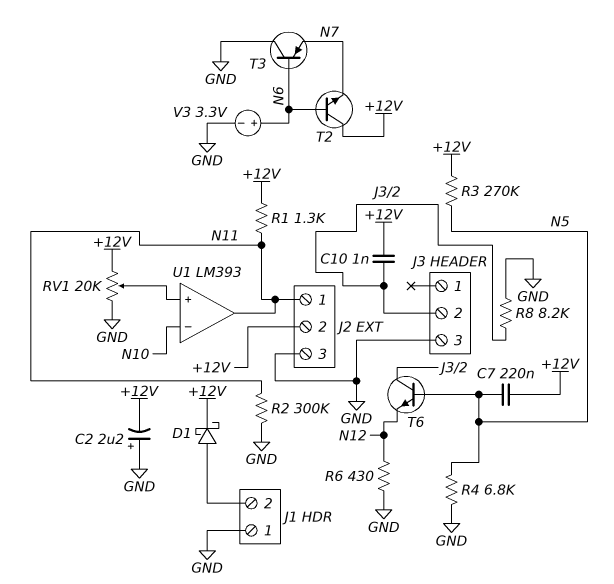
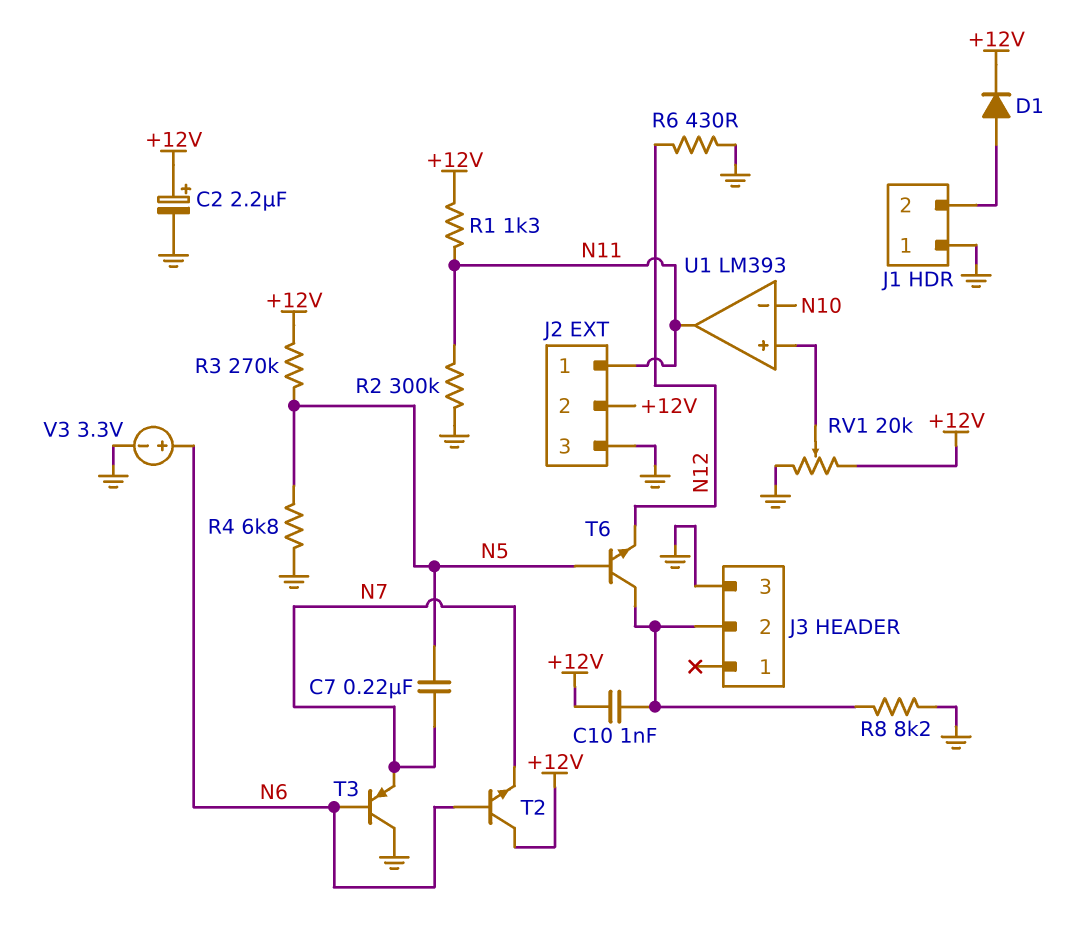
C2: 2.2uF (plus GND, minus +12V) -> 2.2uF (plus +12V, minus GND)
C7: 220nF (+12V, N5) -> 220nF (N5, N7)
D1: schottky (A J1/2, K +12V) -> diode (A J1/2, K +12V)

